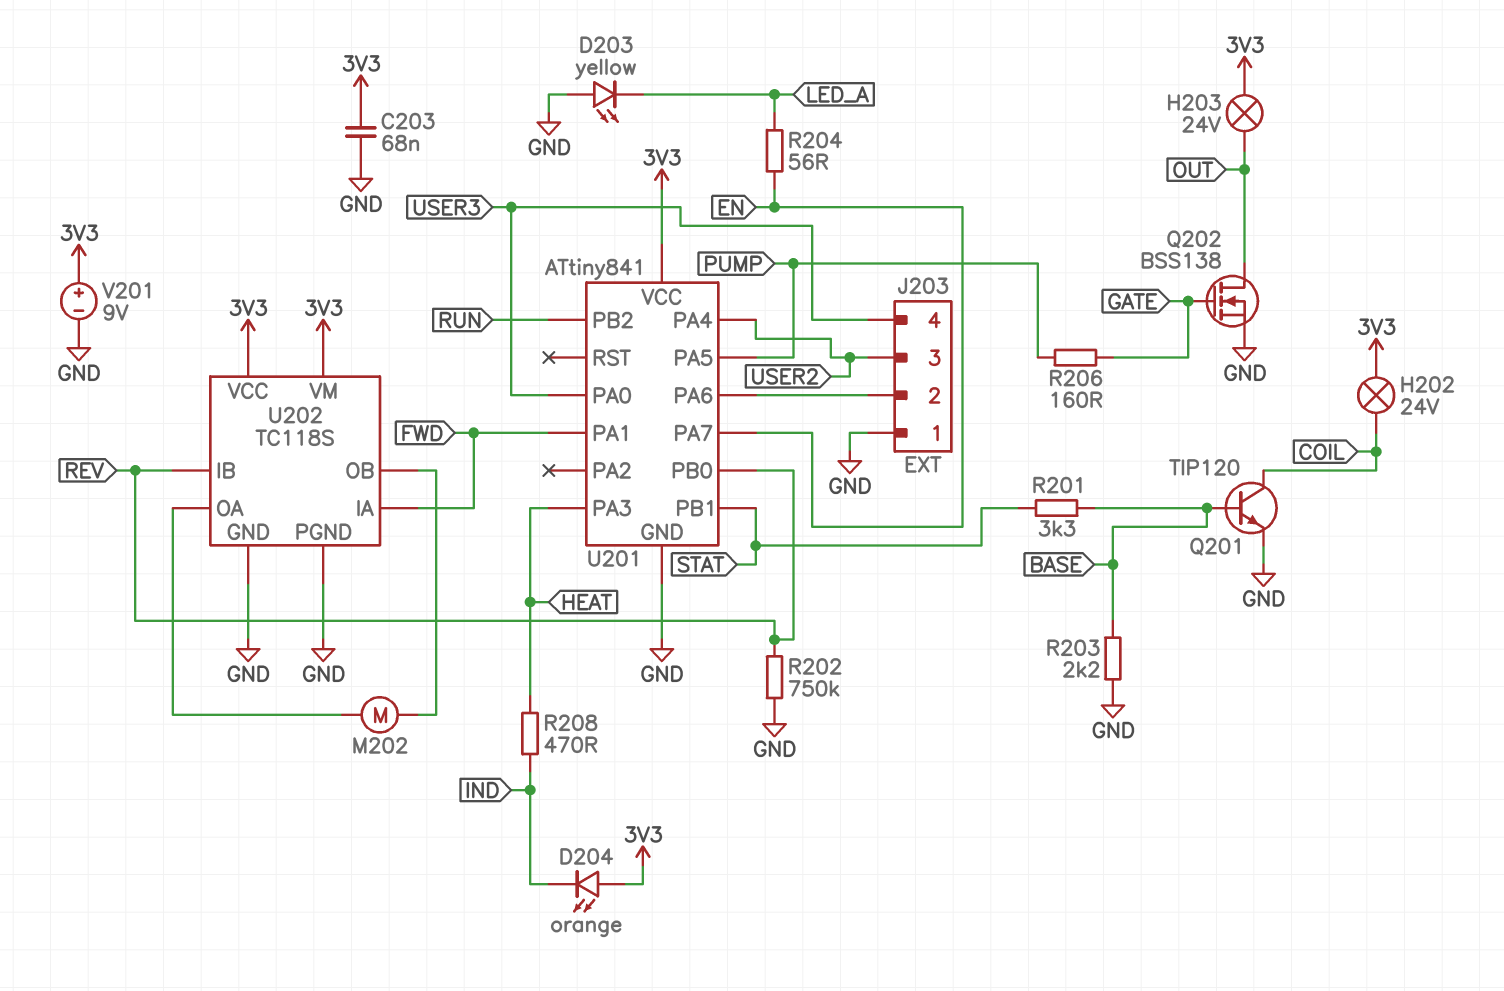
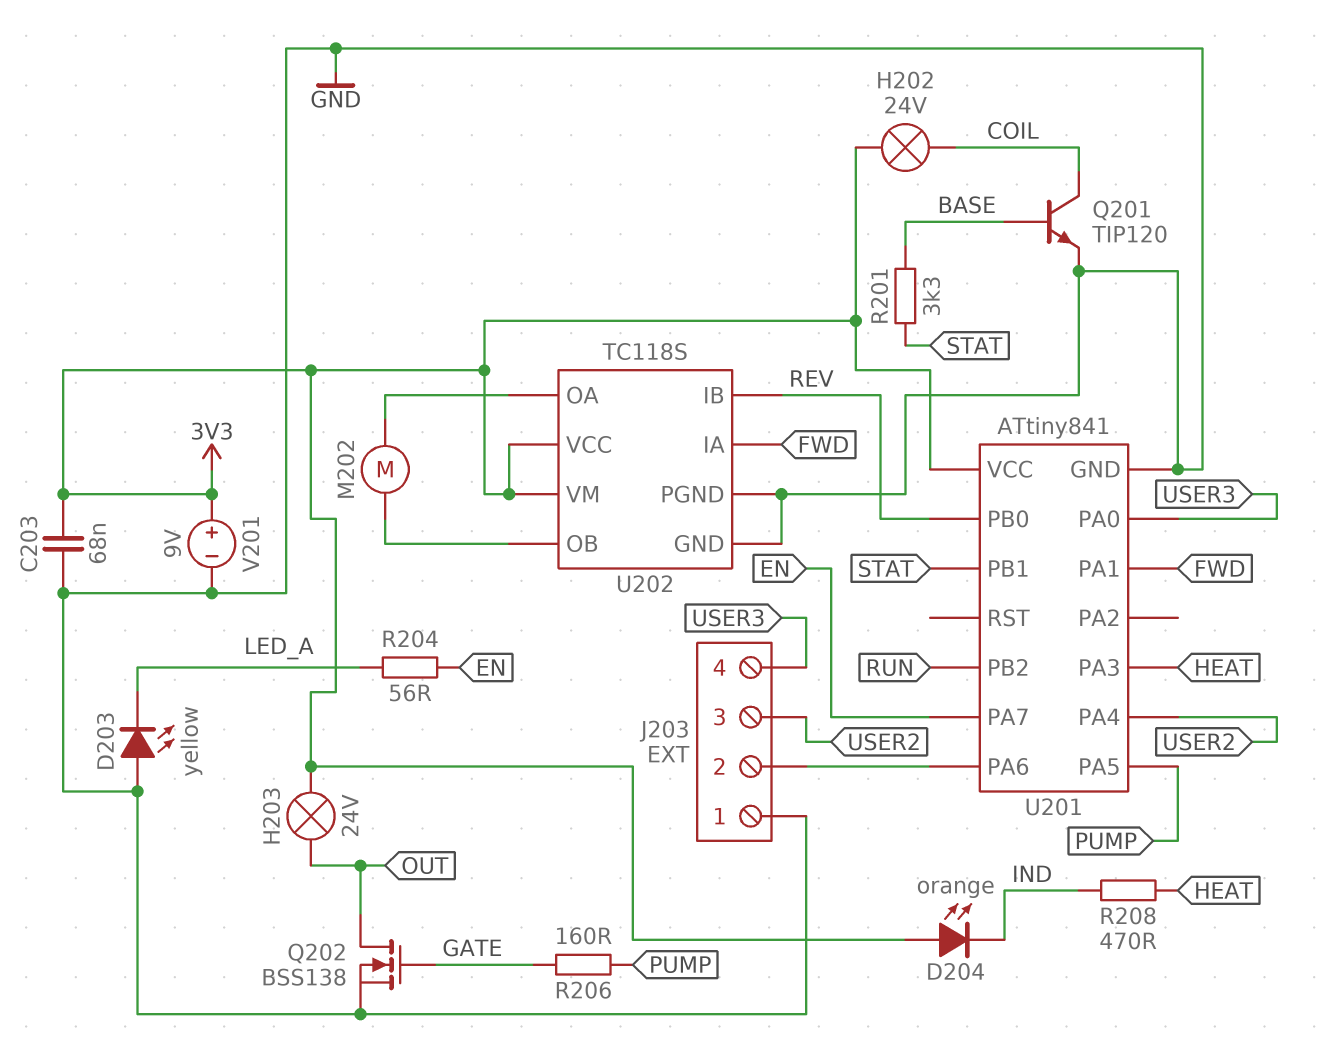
R202: 750k (GND, REV) -> none
R203: 2.2k (BASE, GND) -> none

